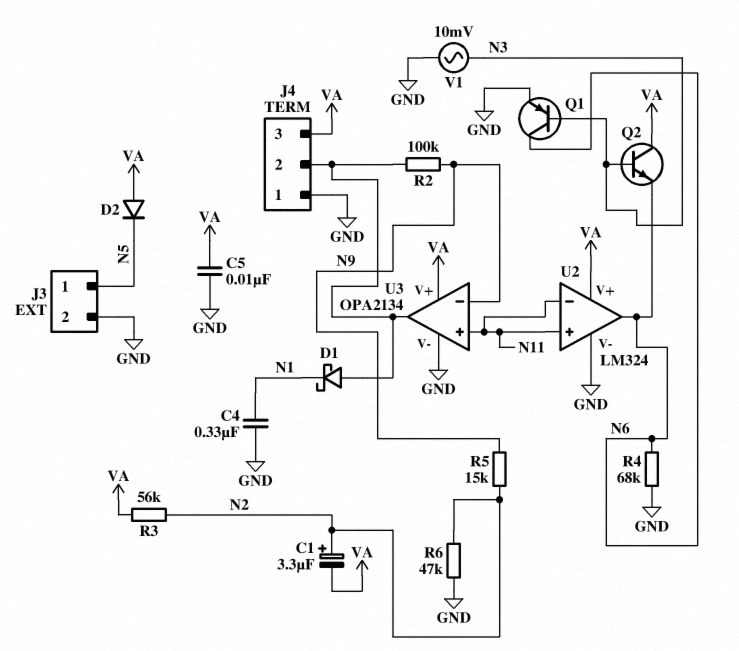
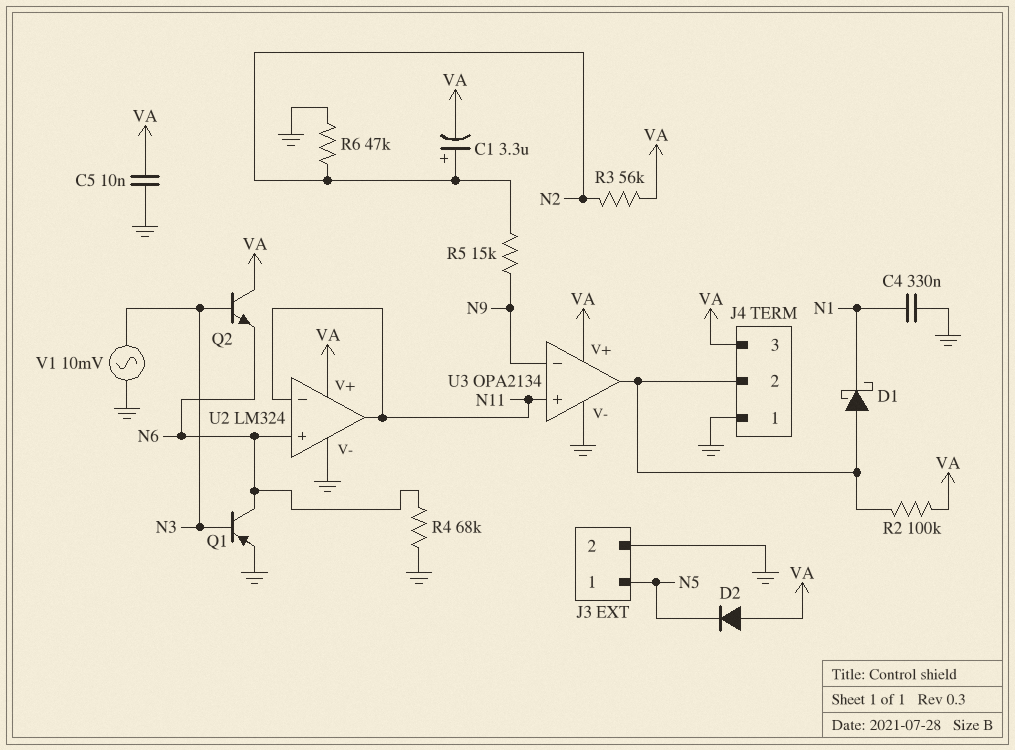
R2: 100k (J4/2, N9) -> 100k (J4/2, VA)
U2 pin in+: N11 -> N6
U2 pin out: N6 -> N11

